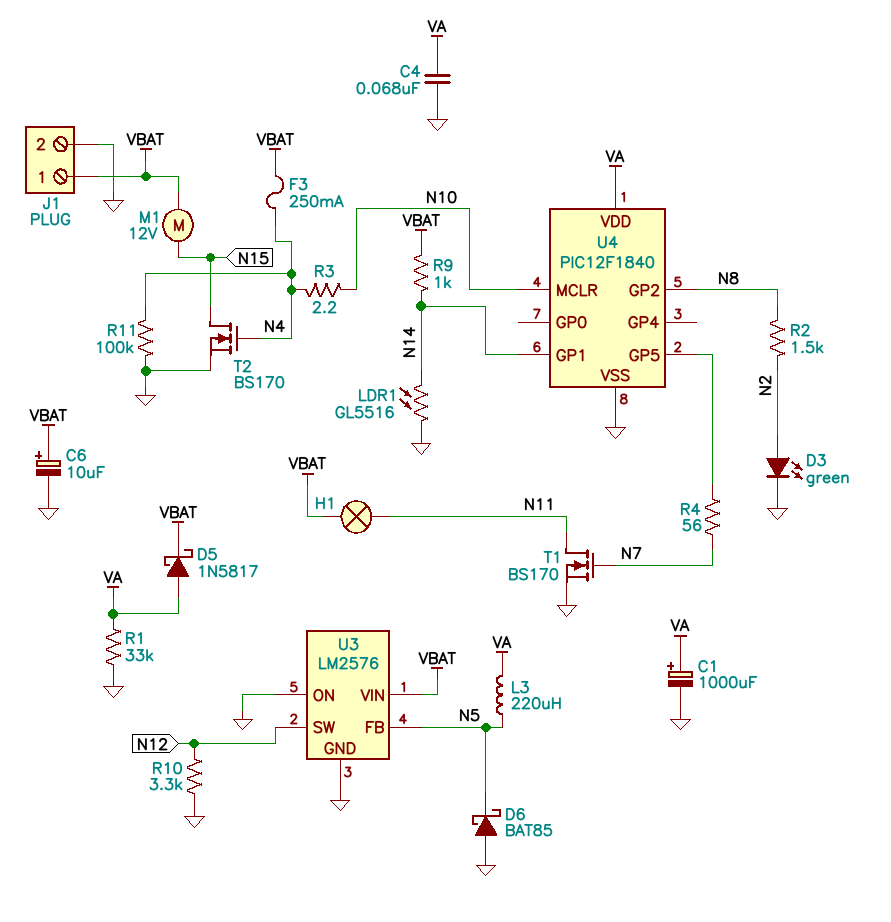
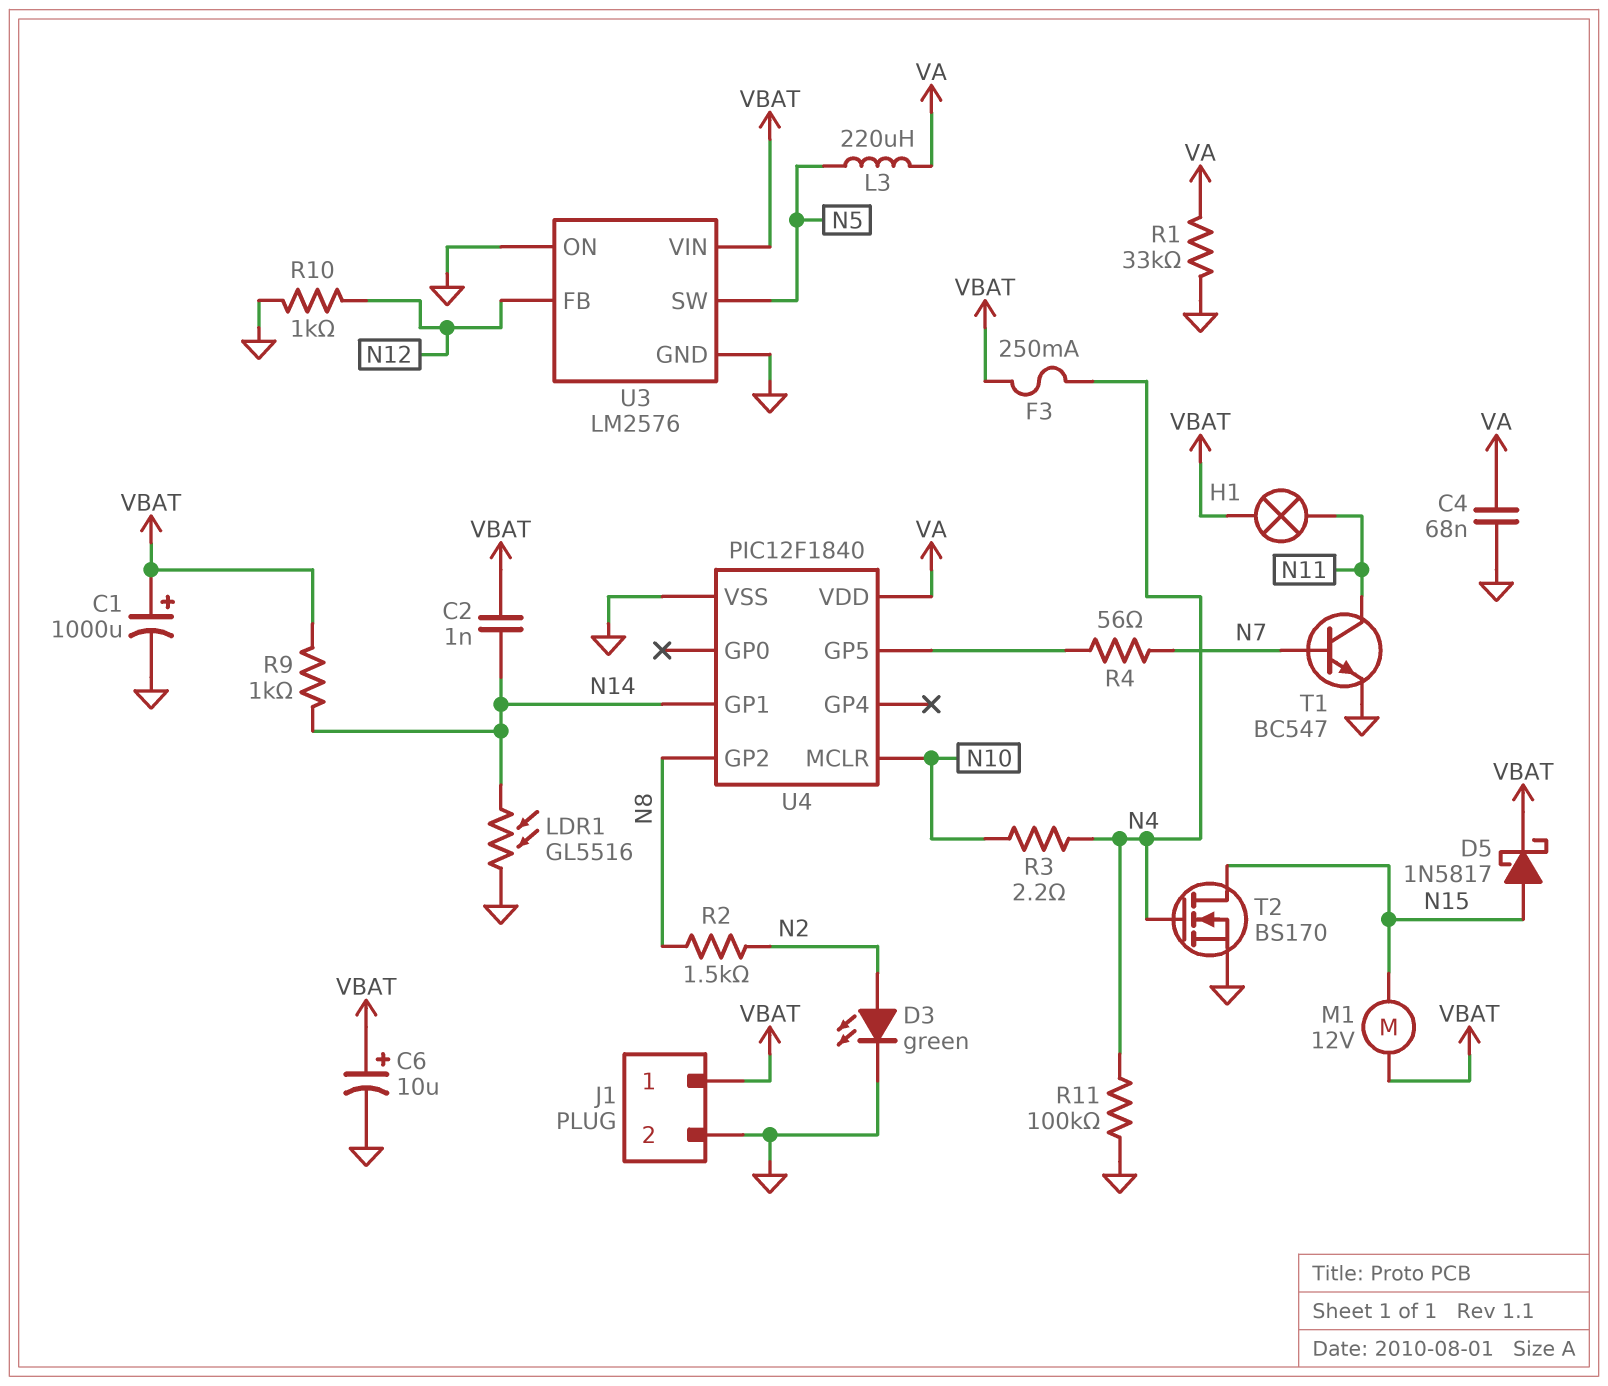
C1: 1000uF (plus VA, minus GND) -> 1000uF (plus VBAT, minus GND)
C2: none -> 1nF (N14, VBAT)
D5: schottky 1N5817 (A VA, K VBAT) -> schottky 1N5817 (A N15, K VBAT)
D6: schottky BAT85 (A GND, K N5) -> none
R10: 3.3k (GND, N12) -> 1k (GND, N12)
T1: NMOS BS170 (G N7, D N11, S GND) -> NPN BC547 (B N7, C N11, E GND)
U3 pin FB: N5 -> N12
U3 pin SW: N12 -> N5

